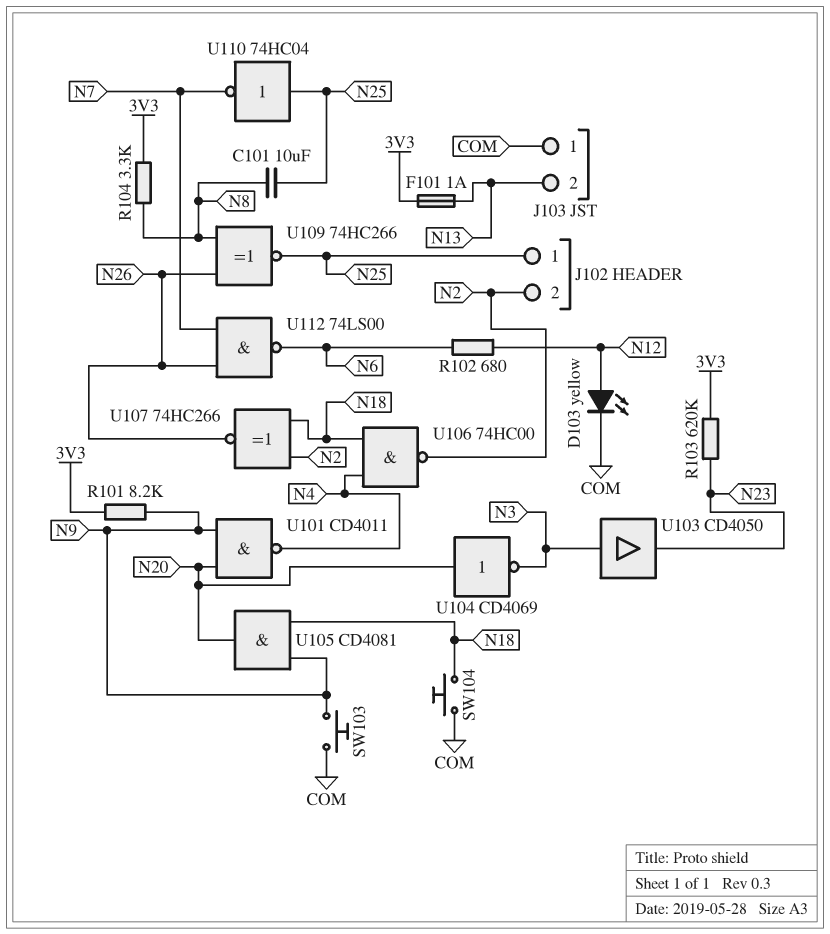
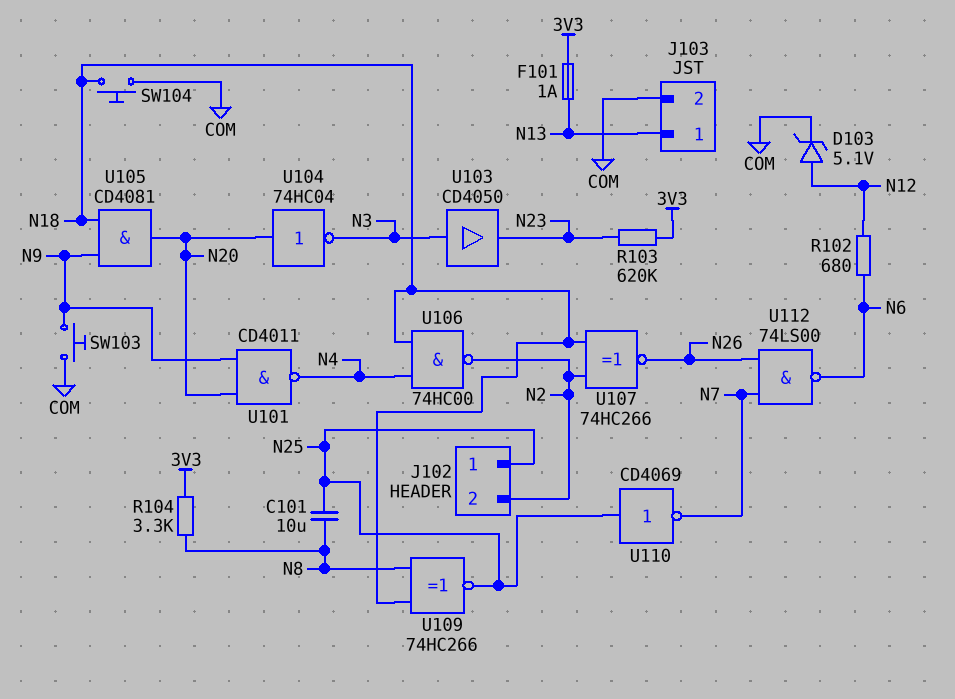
D103: LED yellow (A N12, K COM) -> zener 5.1V (A N12, K COM)
J103 pin 1: COM -> N13
J103 pin 2: N13 -> COM
R101: 8.2k (3V3, N9) -> none
U104: NOT CD4069 (in N20, out N3) -> NOT 74HC04 (in N20, out N3)
U109: XNOR 74HC266 (in N8, in N26, out N25) -> XNOR 74HC266 (in N8, in N18, out N25)
U110: NOT 74HC04 (in N25, out N7) -> NOT CD4069 (in N25, out N7)

